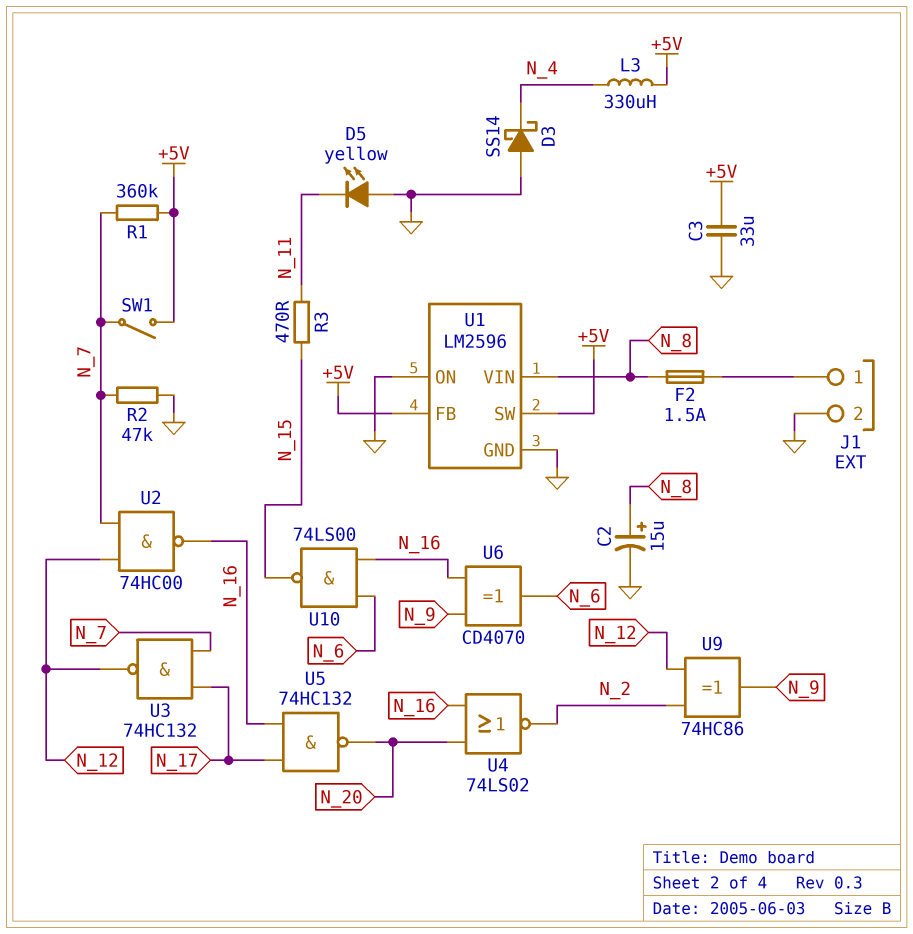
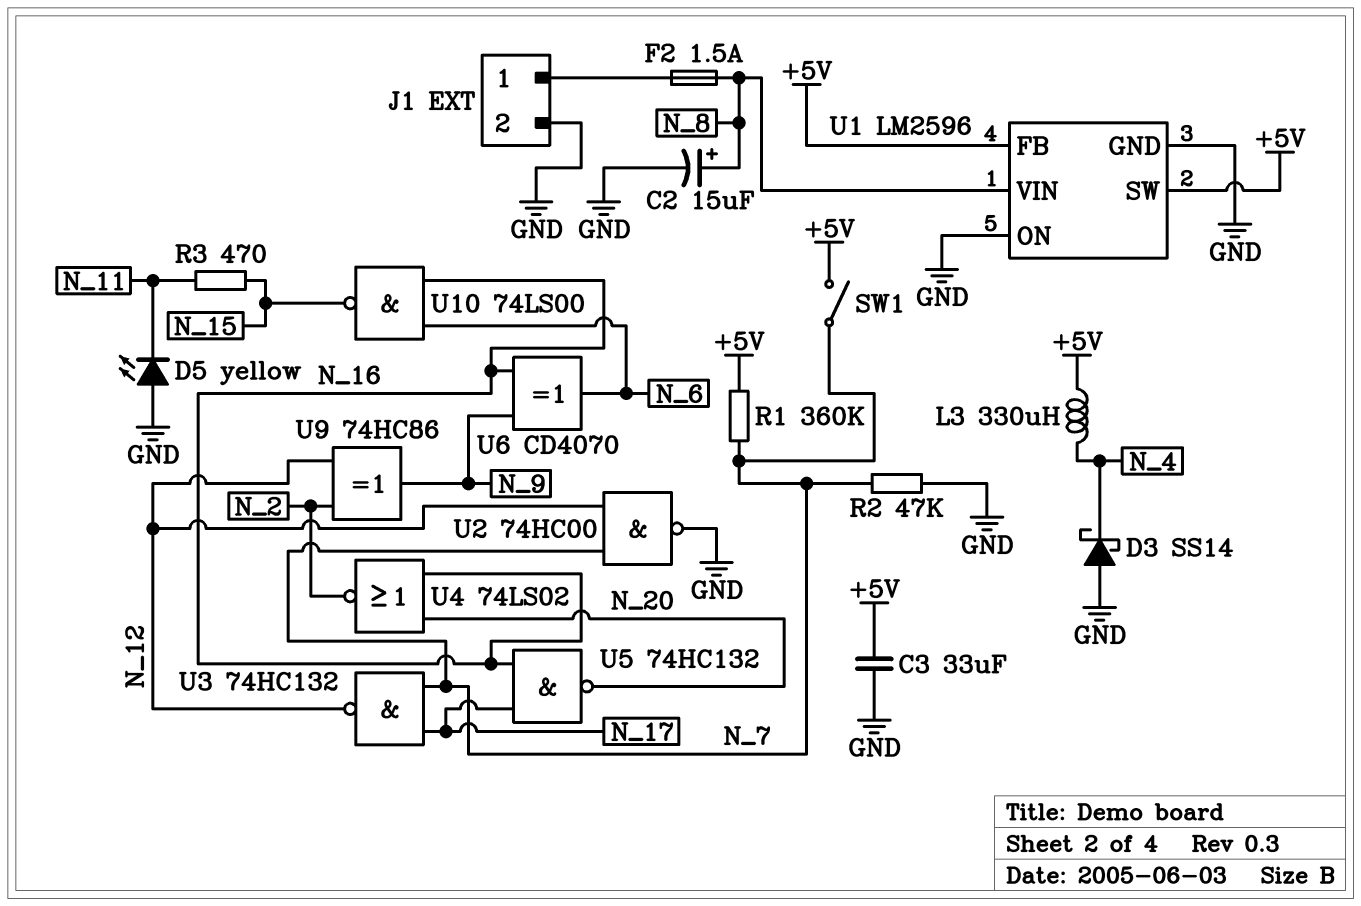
U2: NAND 74HC00 (in N_7, in N_12, out N_16) -> NAND 74HC00 (in N_7, in N_12, out GND)

